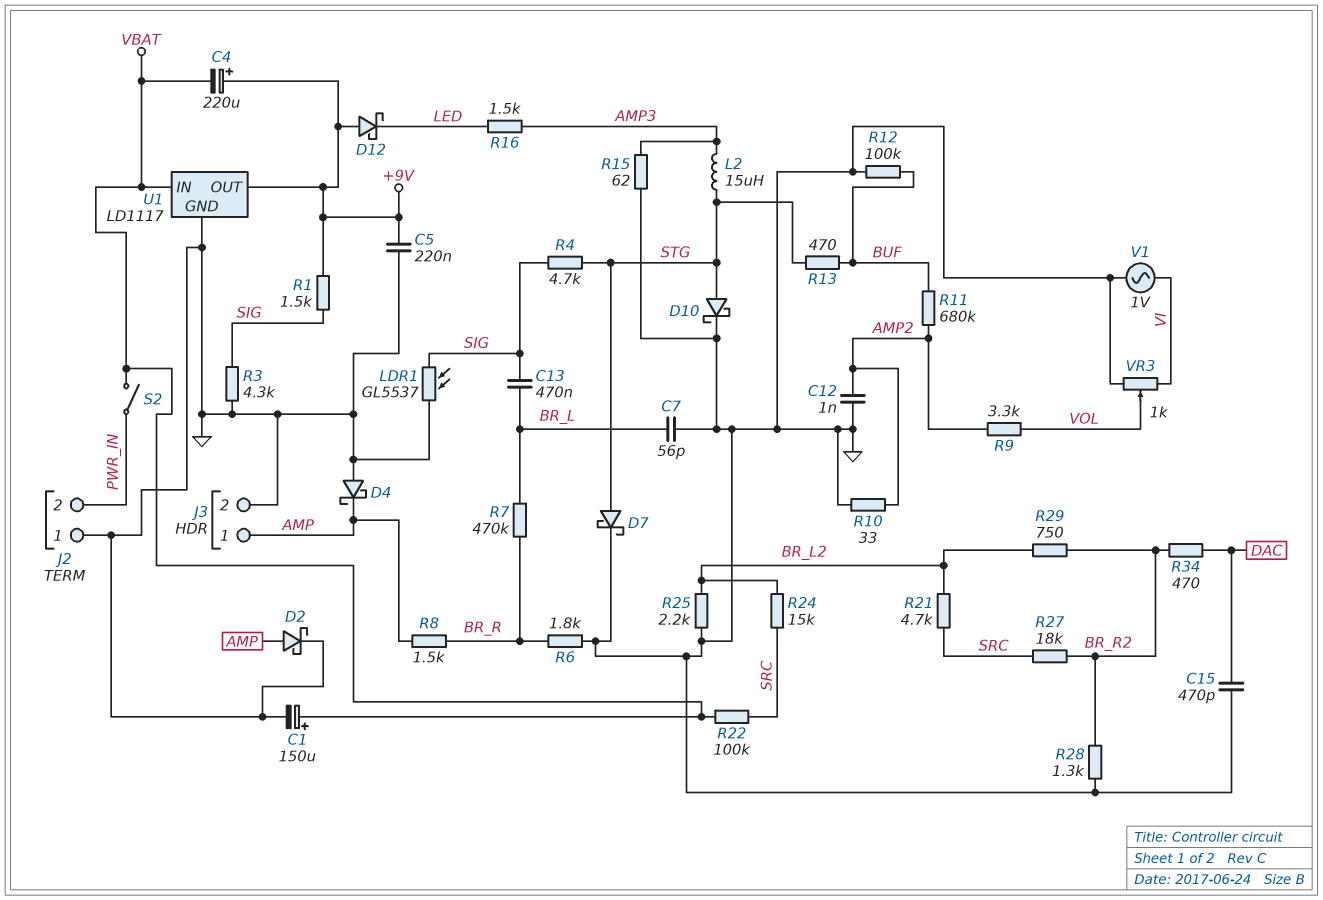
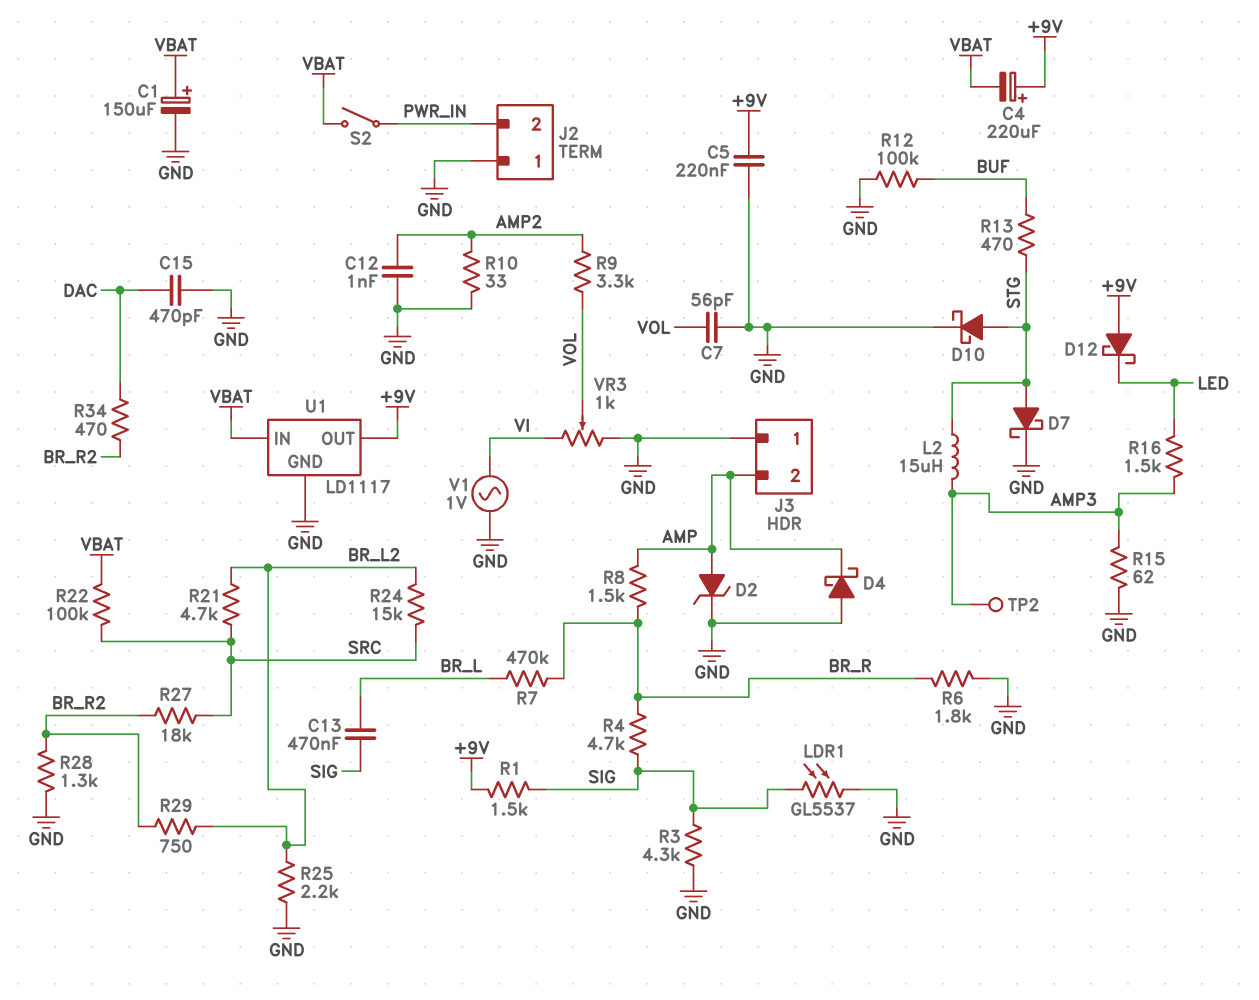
C7: 56pF (BR_L, GND) -> 56pF (GND, VOL)
D2: schottky (A AMP, K GND) -> zener (A AMP, K GND)
J3 pin 1: AMP -> GND
J3 pin 2: GND -> AMP
R4: 4.7k (SIG, STG) -> 4.7k (BR_R, SIG)
R11: 680k (AMP2, BUF) -> none
TP2: none -> test point (AMP3)

